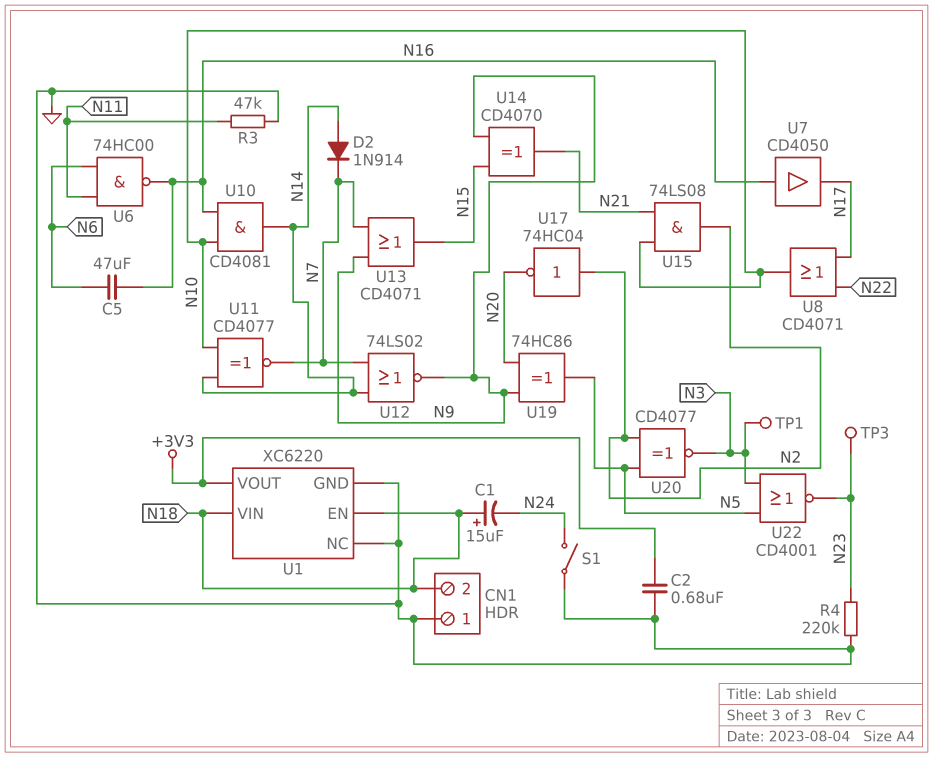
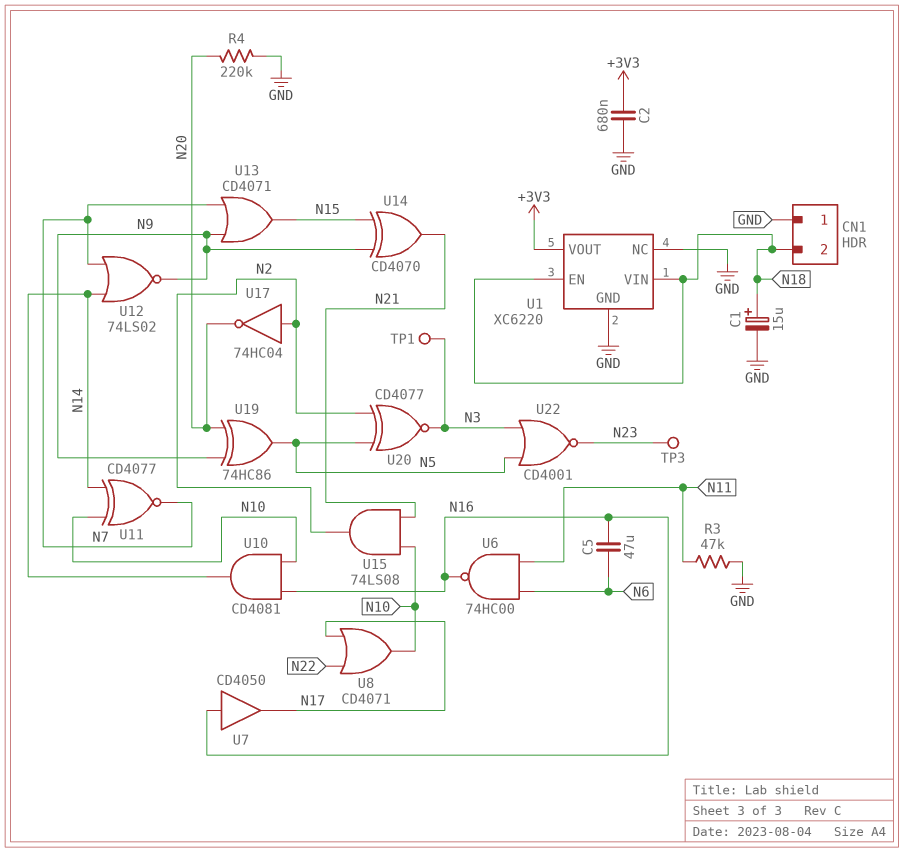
C1: 15uF (plus N18, minus N24) -> 15uF (plus N18, minus GND)
D2: diode 1N914 (A N14, K N7) -> none
R4: 220k (GND, N23) -> 220k (GND, N20)
S1: switch (GND, N24) -> none

